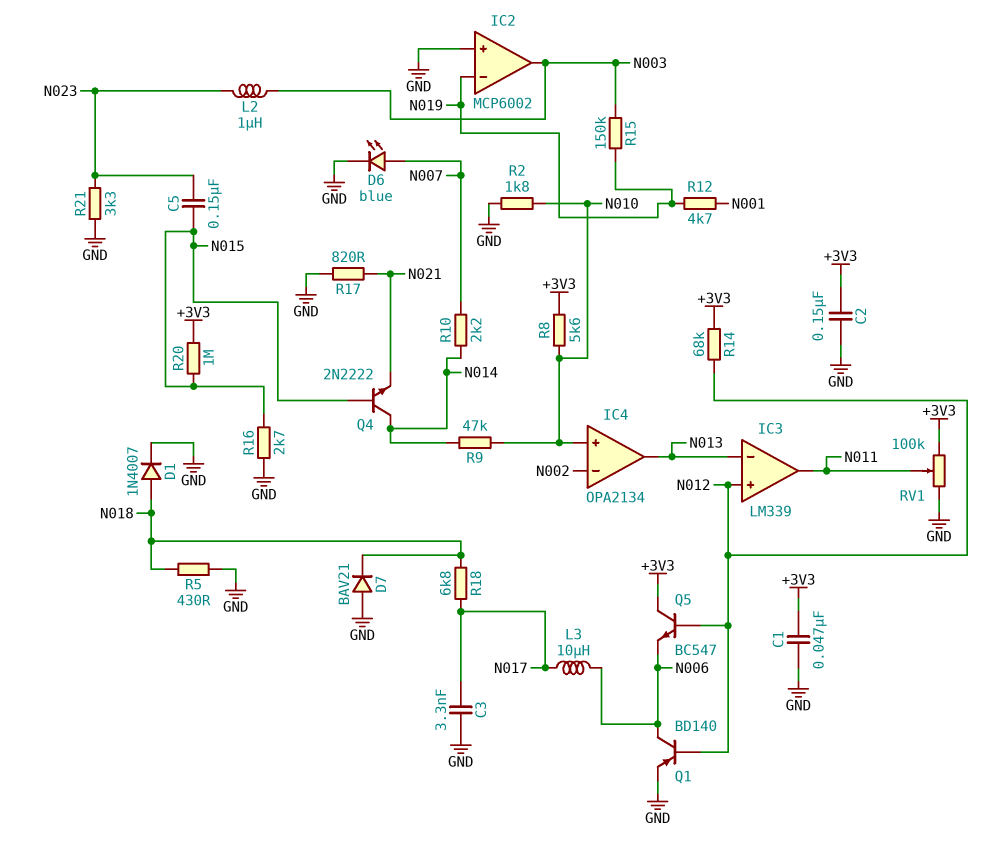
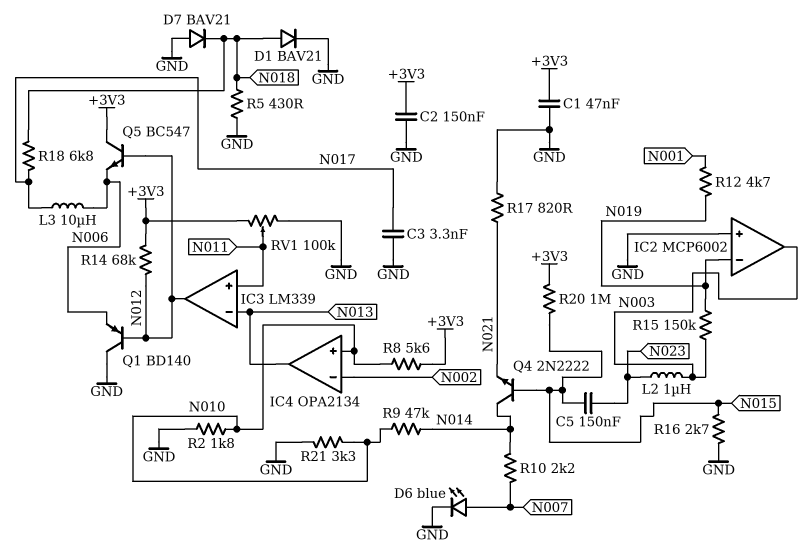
D1: diode 1N4007 (A N018, K GND) -> diode BAV21 (A N018, K GND)
IC3 pin in+: N012 -> N011
IC3 pin out: N011 -> N012
Q1: PNP BD140 (B N012, C N006, E GND) -> PNP BD140 (B N012, C GND, E N006)
R21: 3.3k (GND, N023) -> 3.3k (GND, N010)

